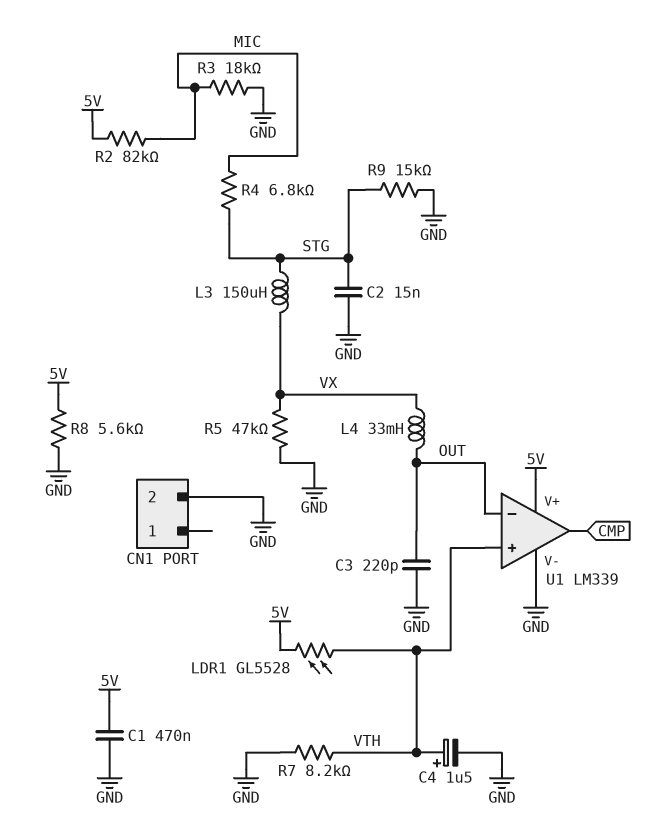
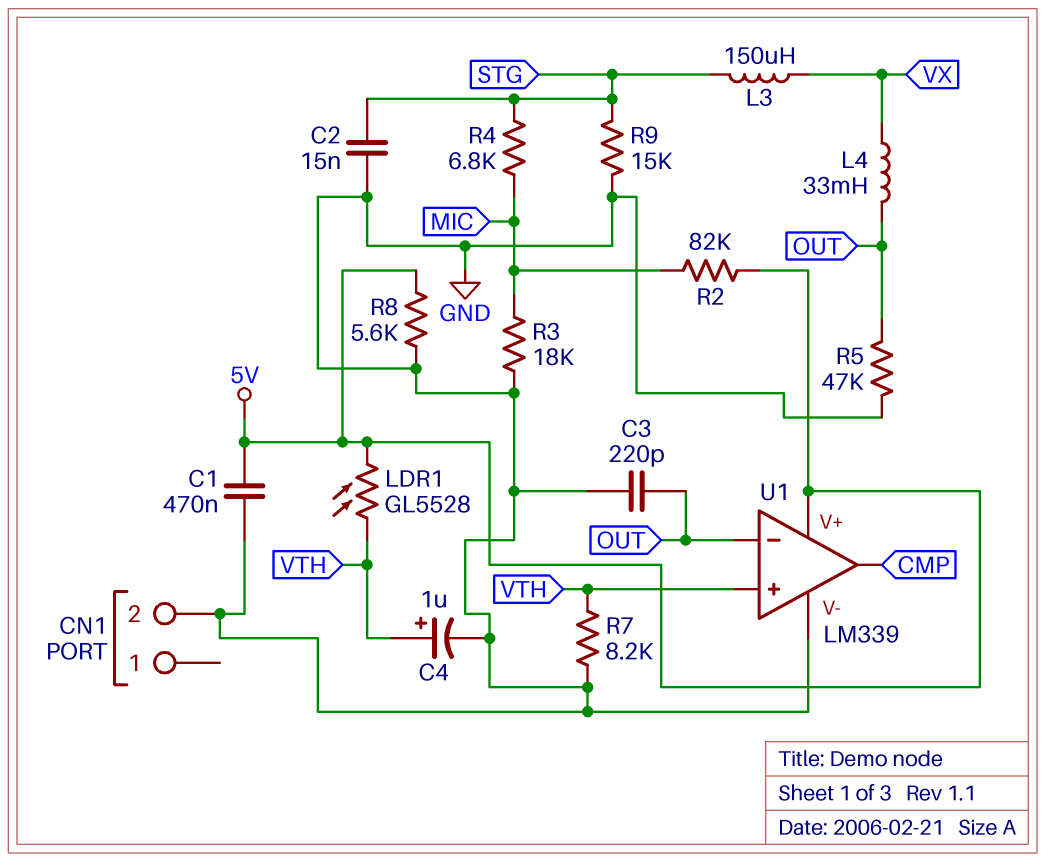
C4: 1.5uF (plus VTH, minus GND) -> 1uF (plus VTH, minus GND)
R5: 47k (GND, VX) -> 47k (GND, OUT)

